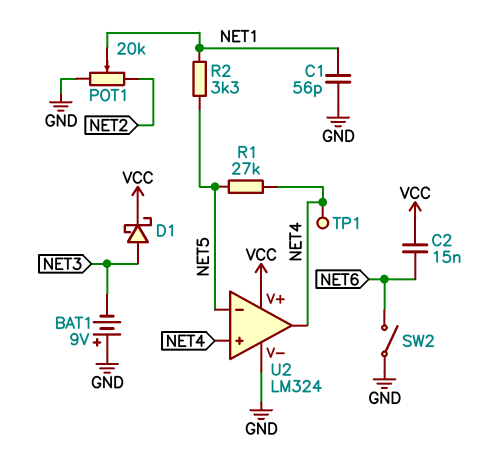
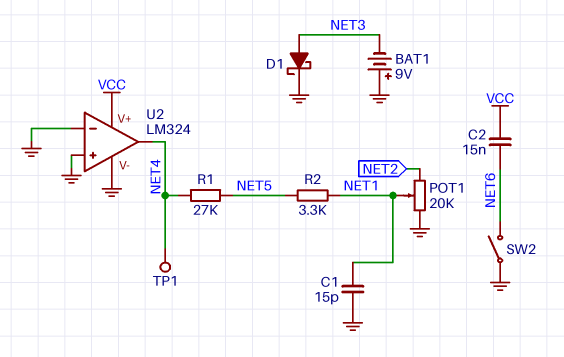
C1: 56pF (GND, NET1) -> 15pF (GND, NET1)
D1: schottky (A NET3, K VCC) -> schottky (A NET3, K GND)
U2 pin in+: NET4 -> GND
U2 pin in-: NET5 -> GND

